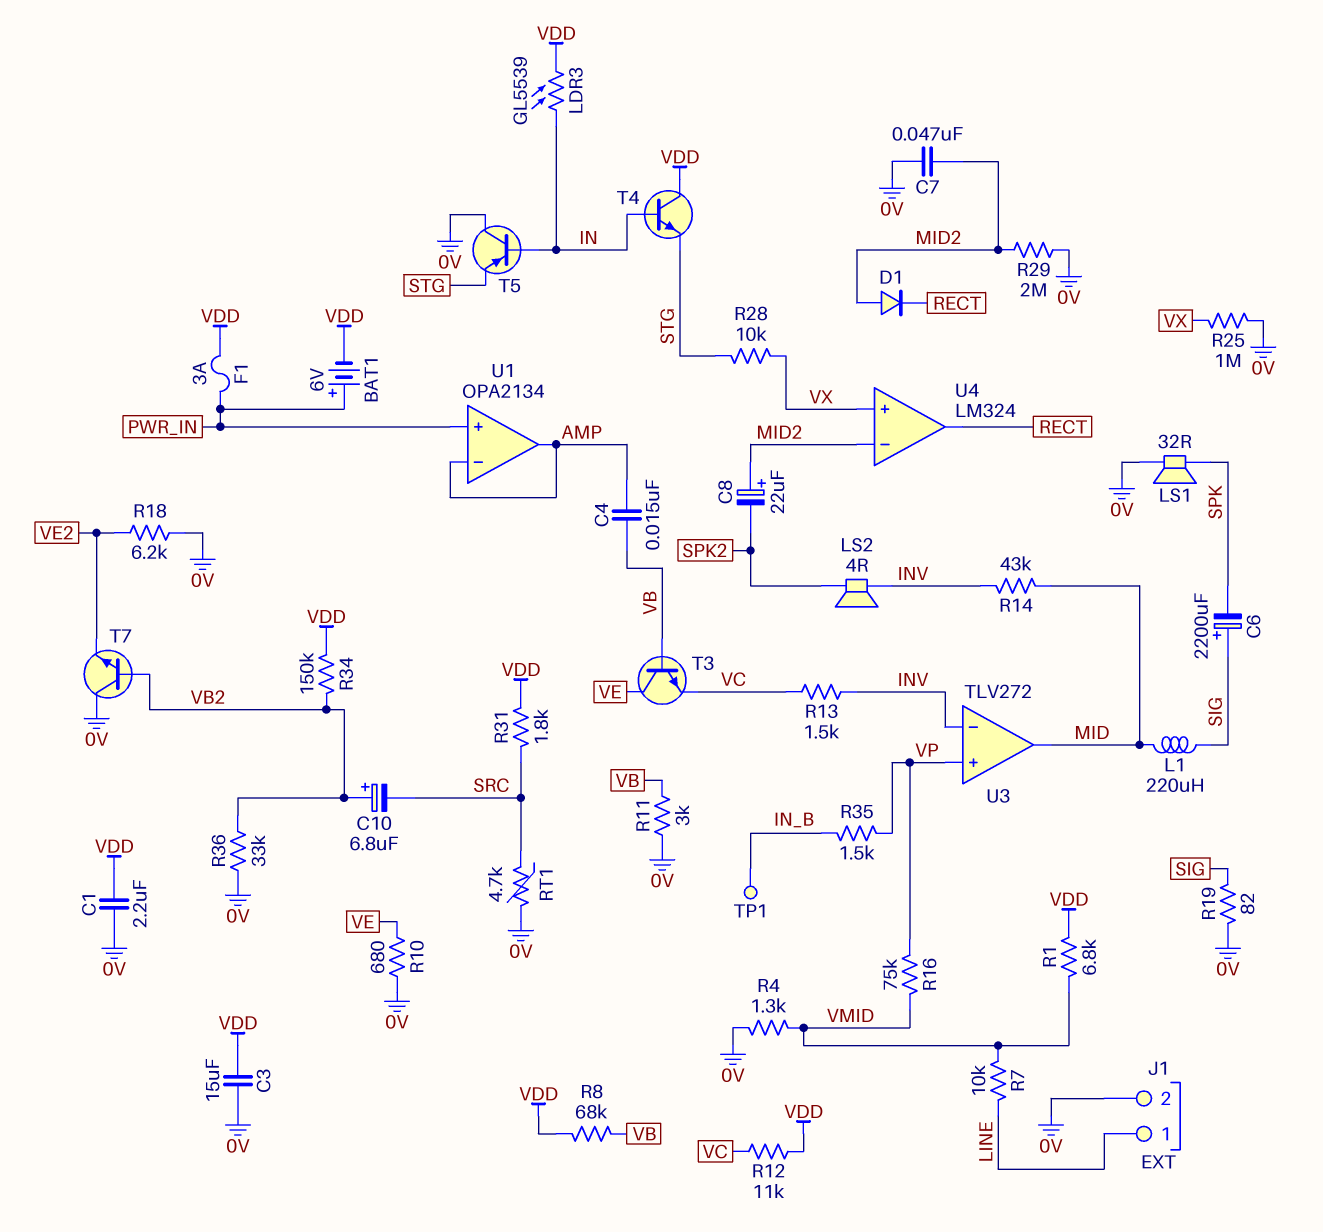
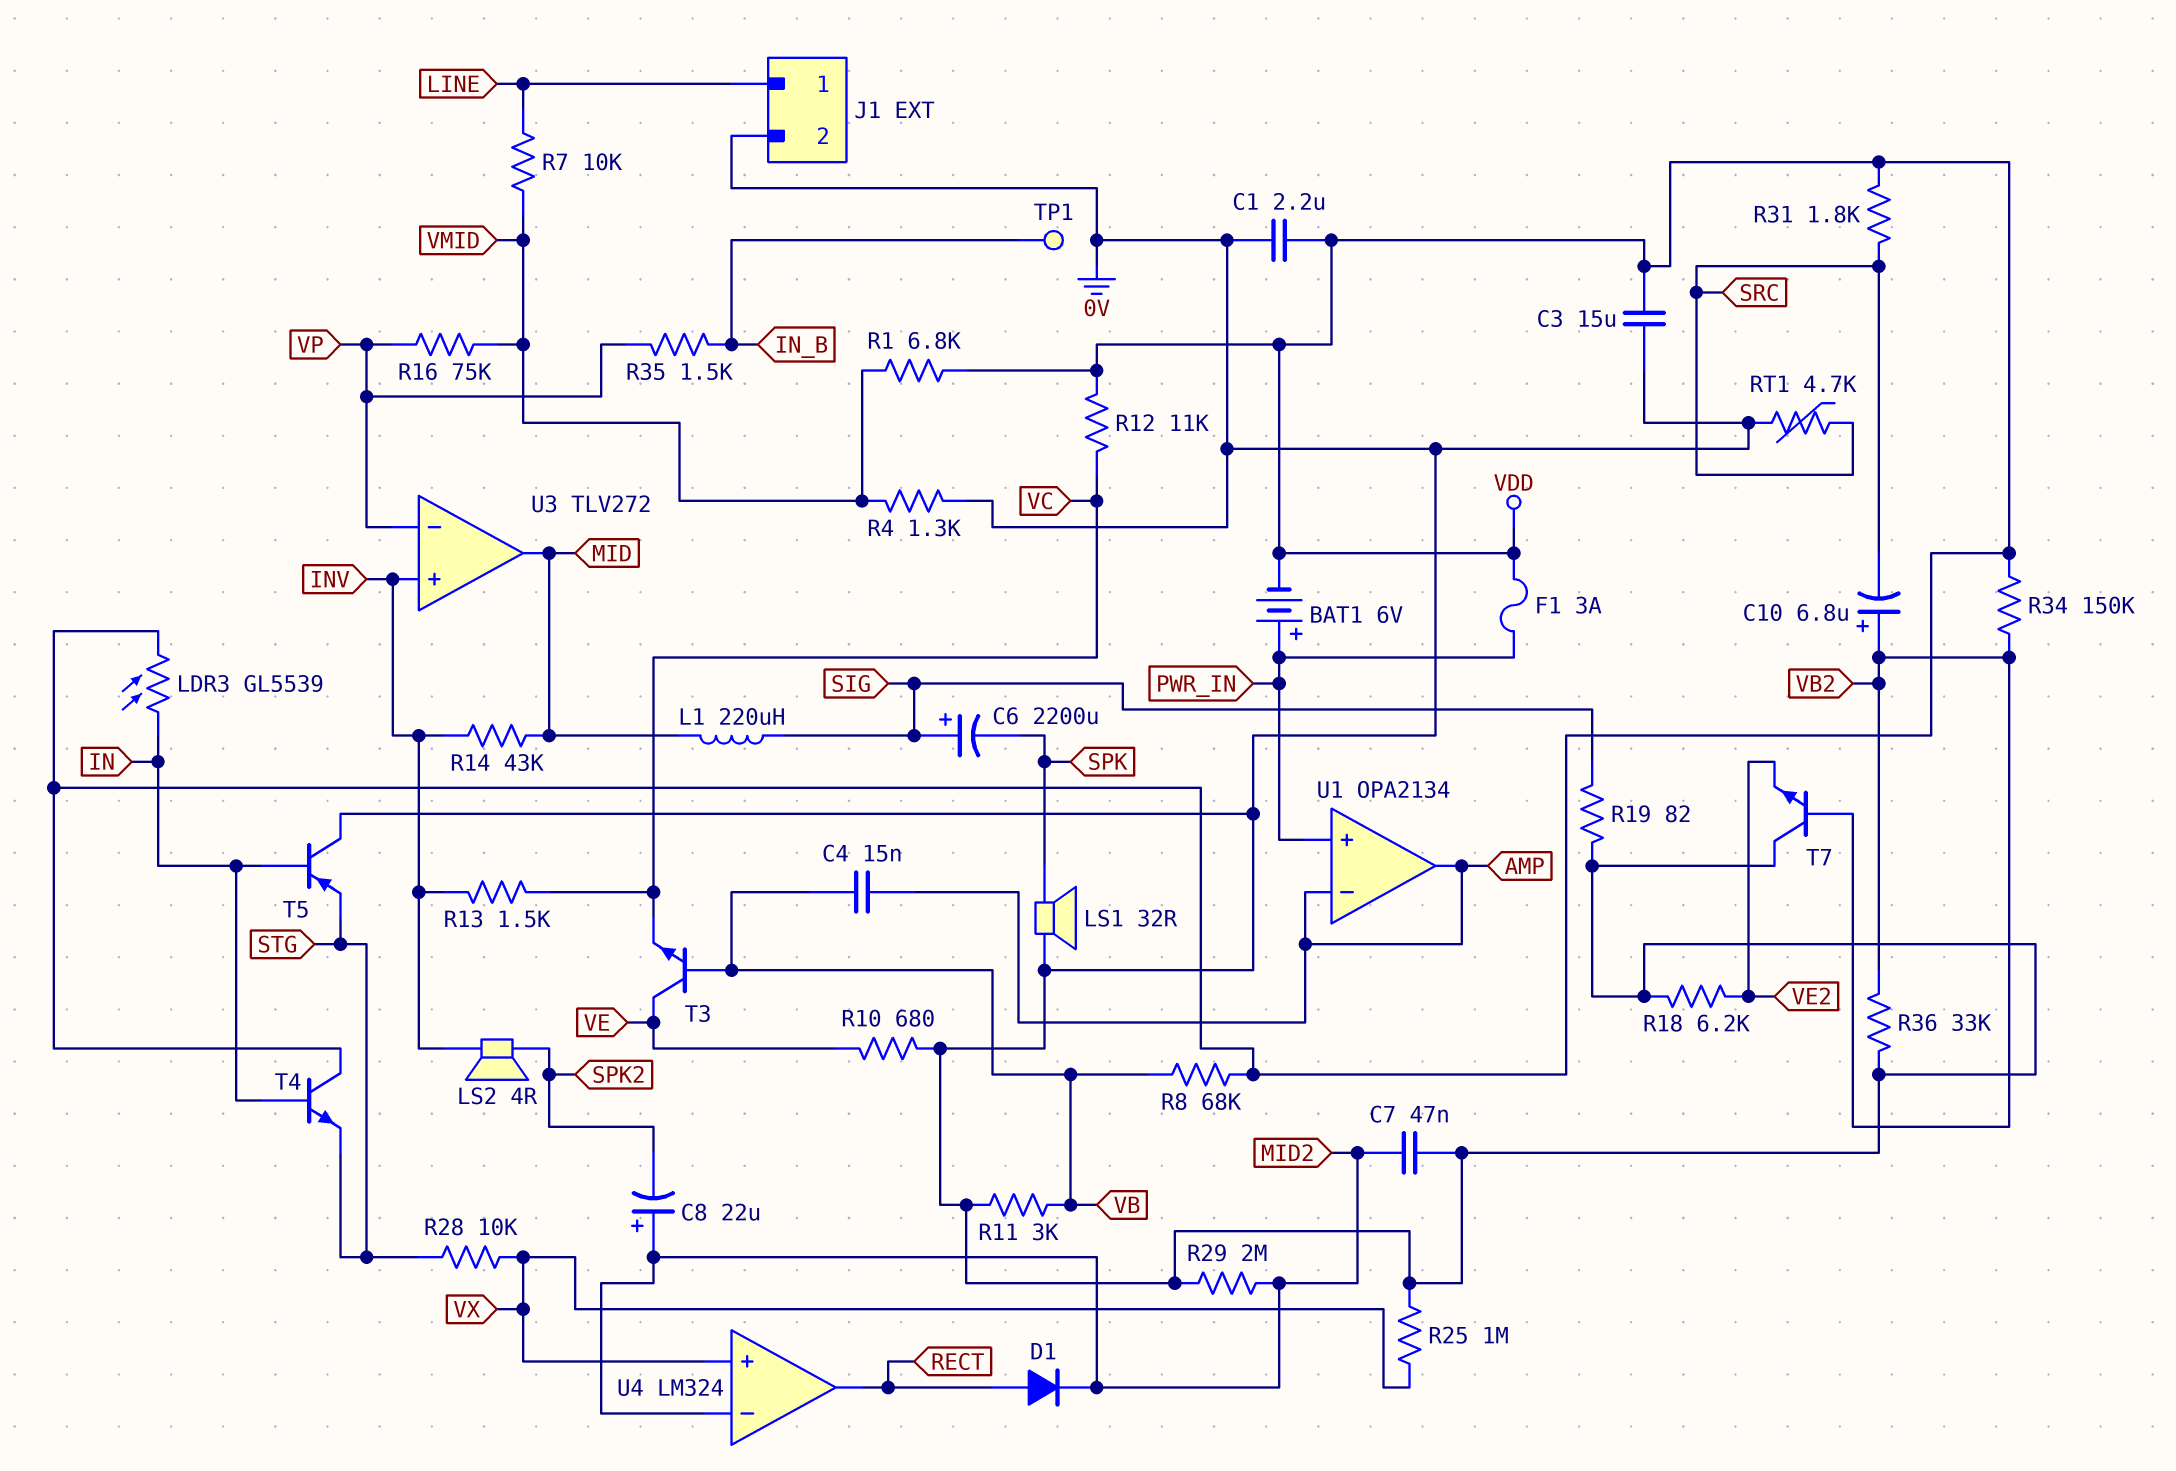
D1: diode (A MID2, K RECT) -> diode (A RECT, K MID2)
U3 pin in+: VP -> INV
U3 pin in-: INV -> VP

